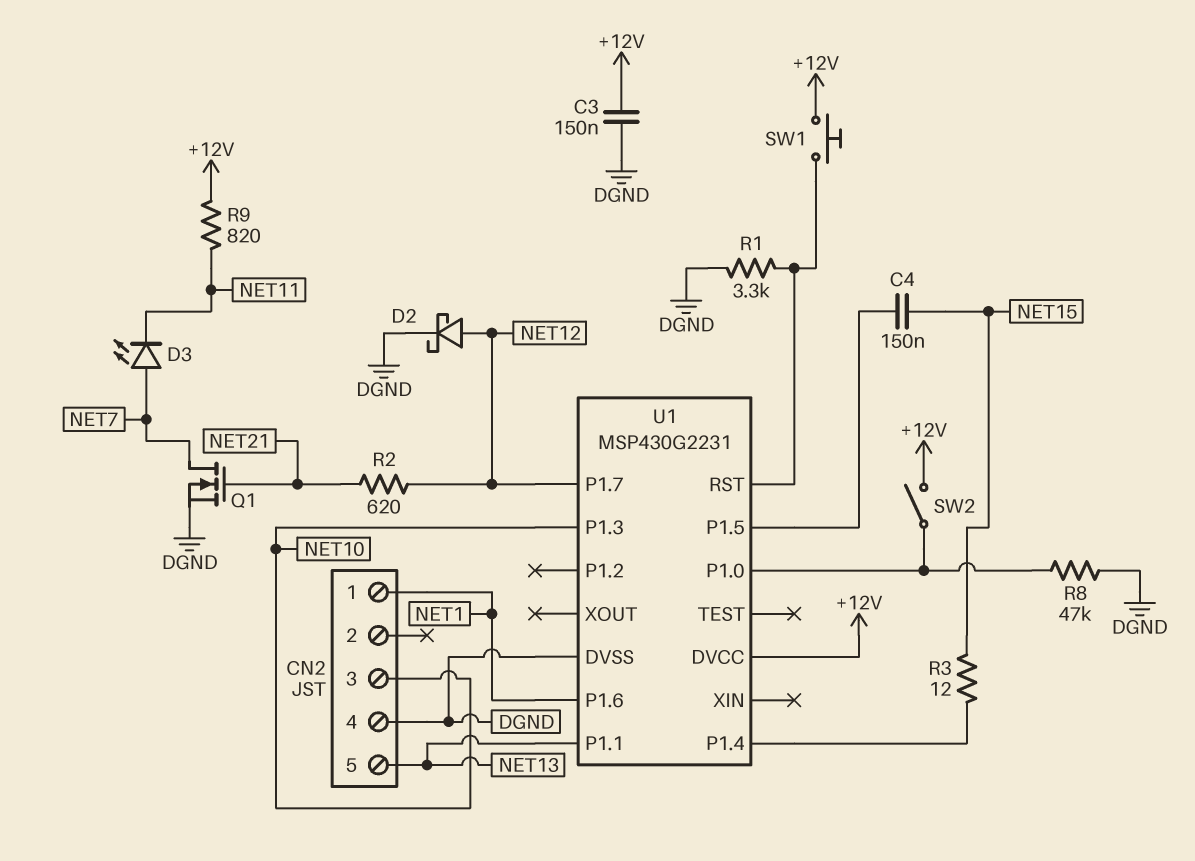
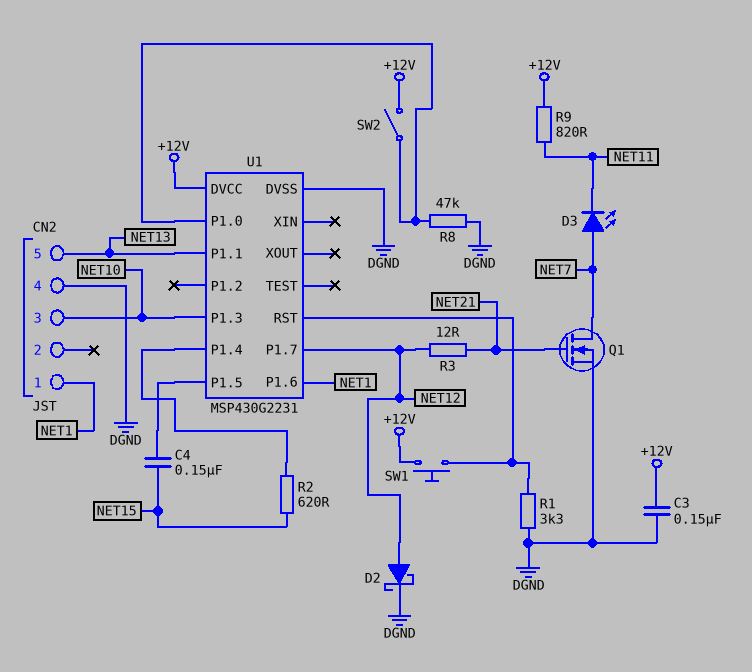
R2: 620 (NET12, NET21) -> 620 (NET15, U1/P1.4)
R3: 12 (NET15, U1/P1.4) -> 12 (NET12, NET21)

